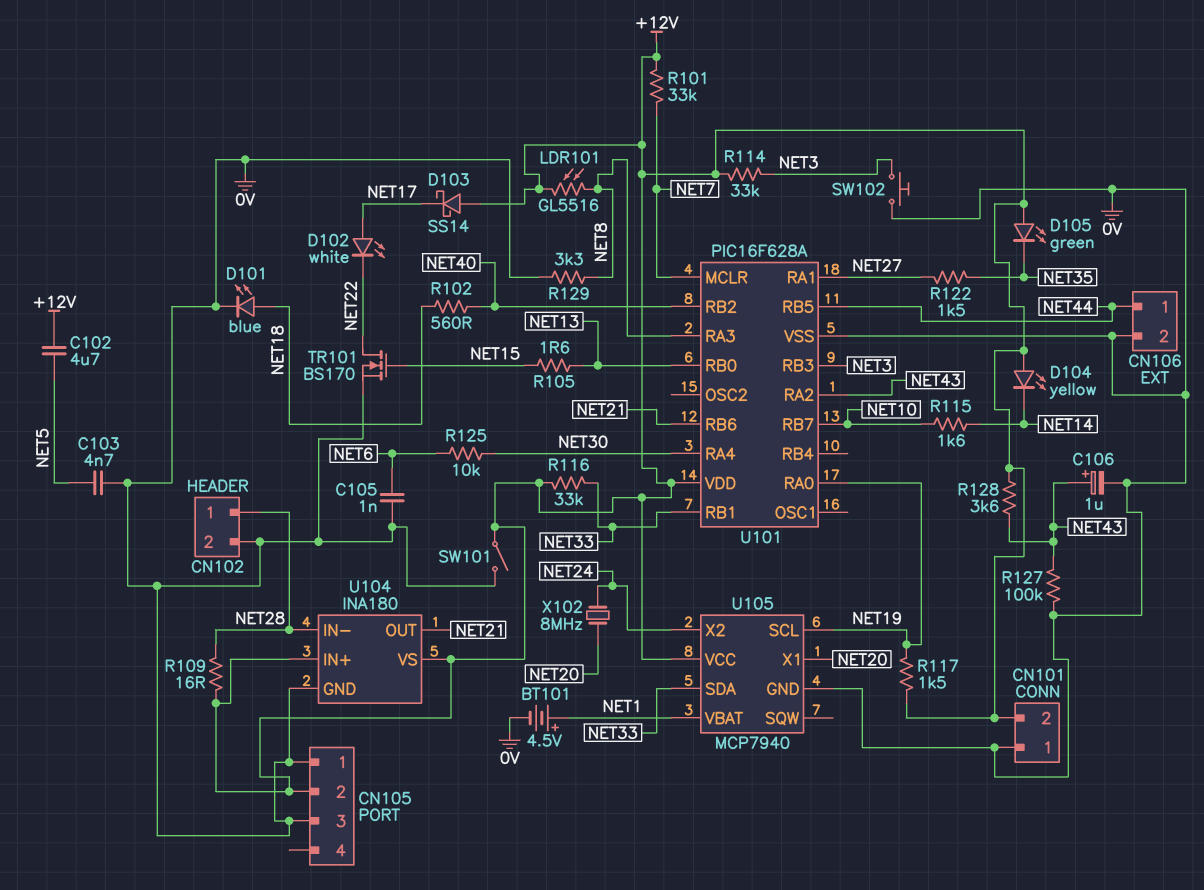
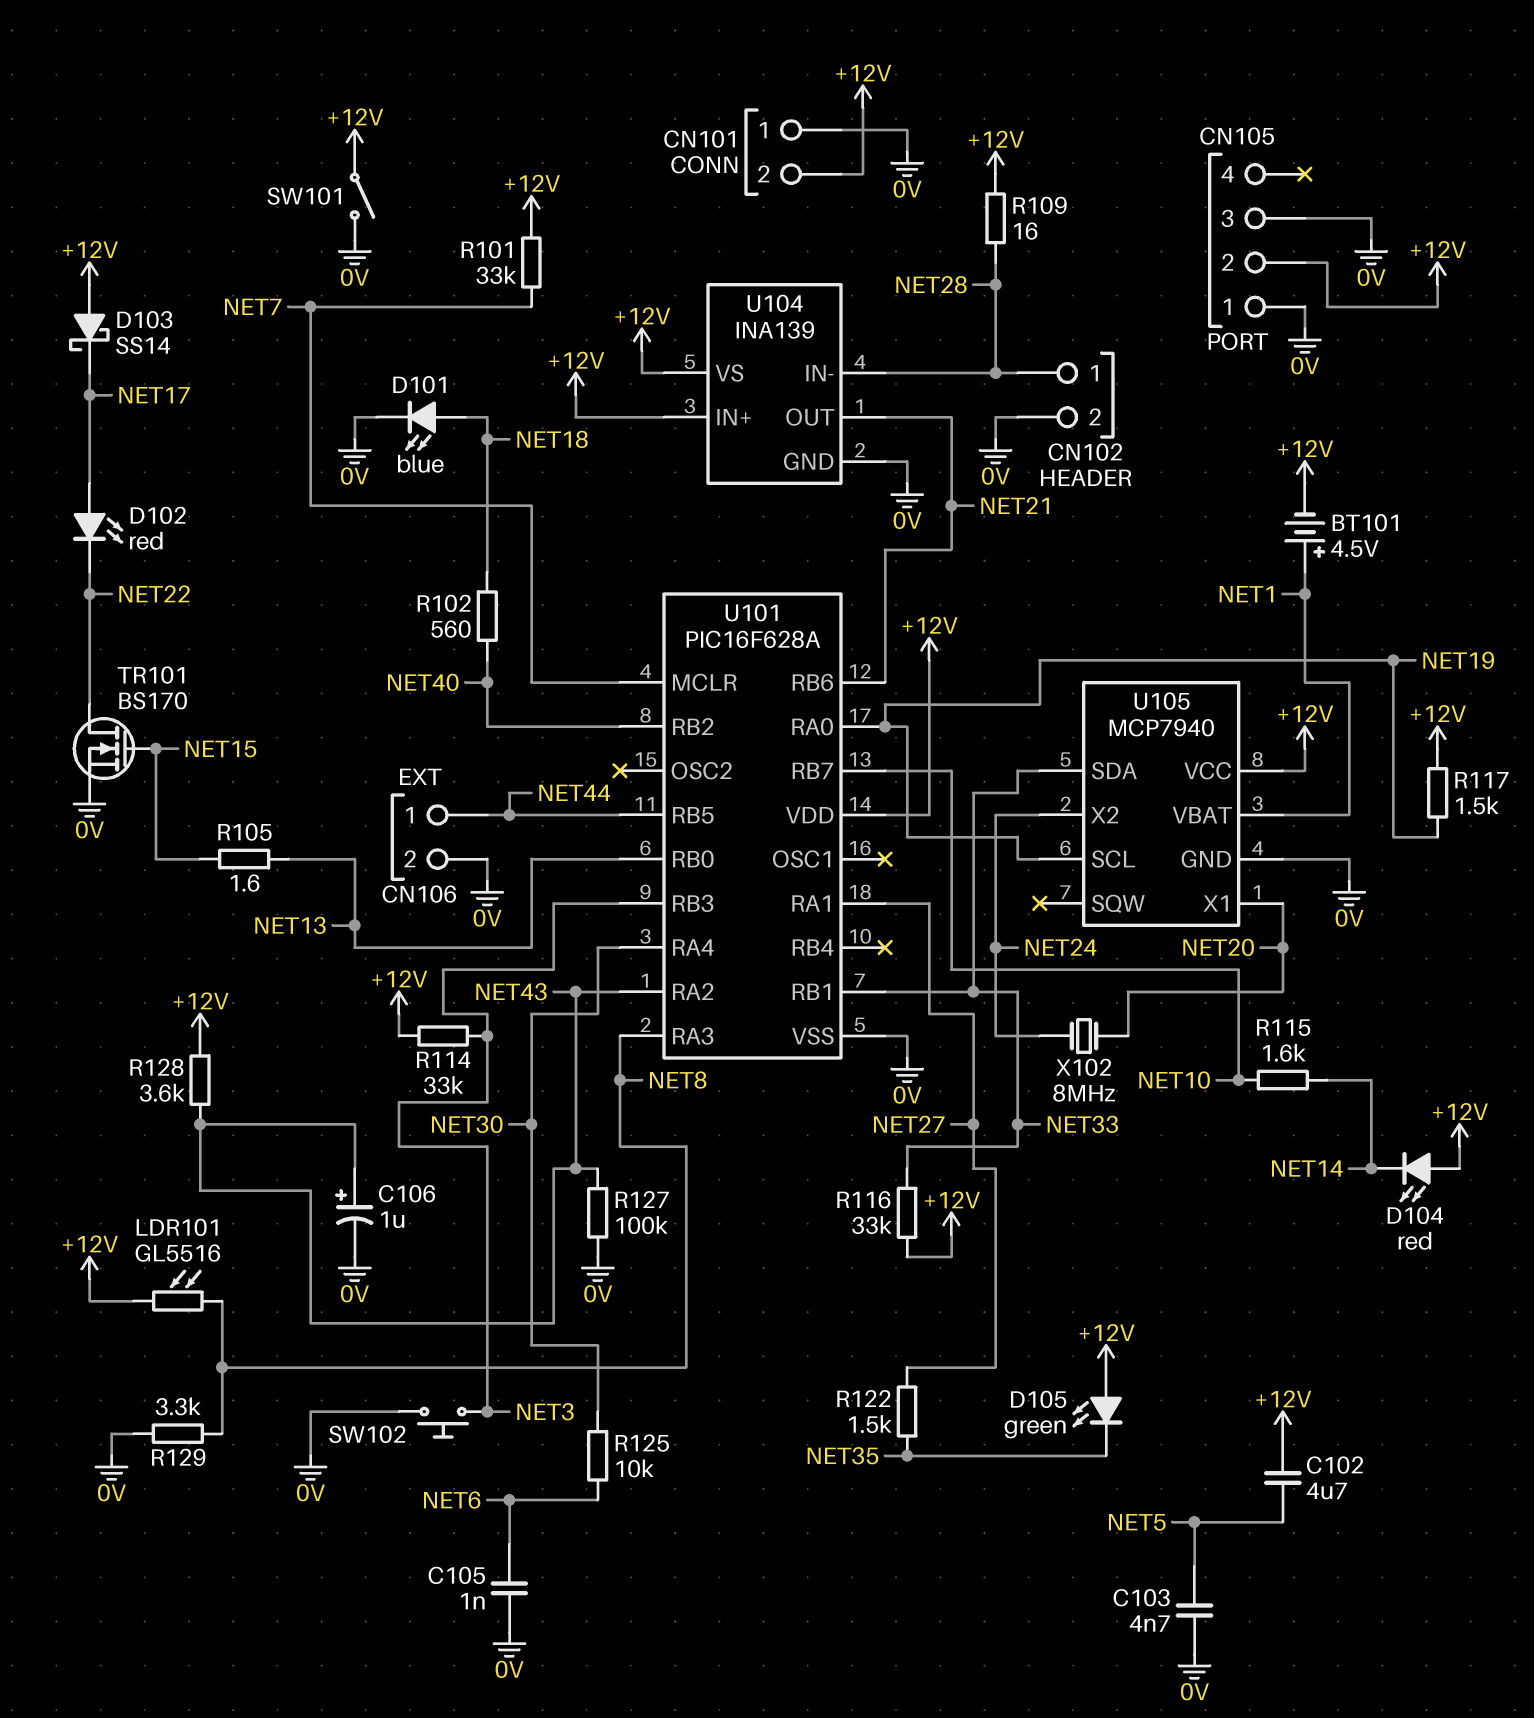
BT101: 4.5V (plus NET1, minus 0V) -> 4.5V (plus NET1, minus +12V)
D102: LED white (A NET17, K NET22) -> LED red (A NET17, K NET22)
D104: LED yellow (A +12V, K NET14) -> LED red (A +12V, K NET14)
U104: INA180 -> INA139

